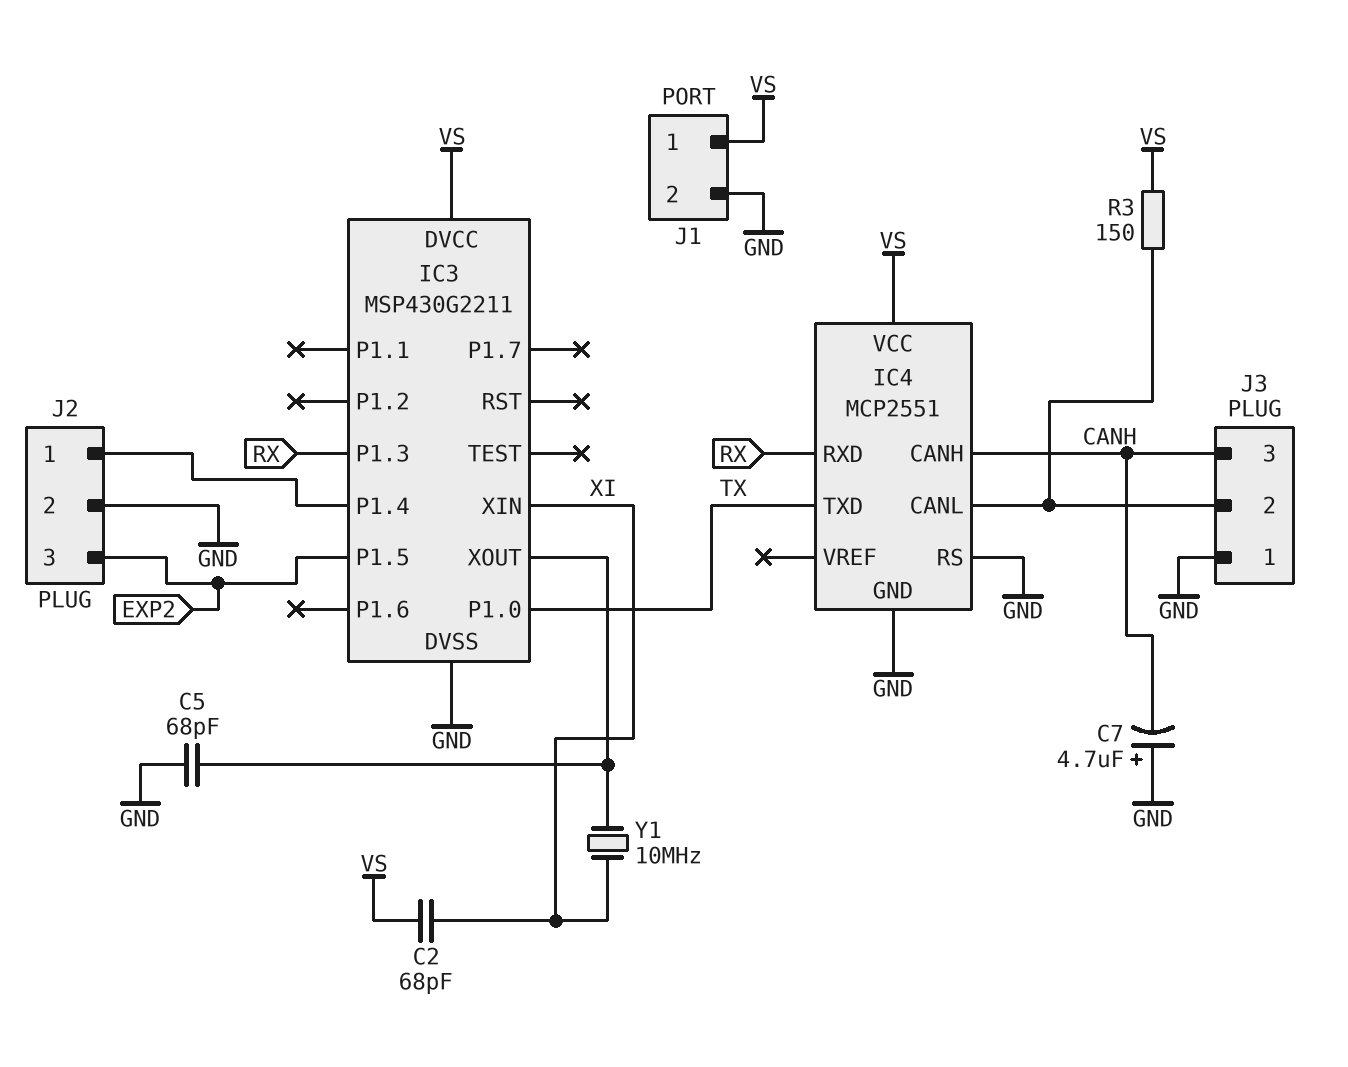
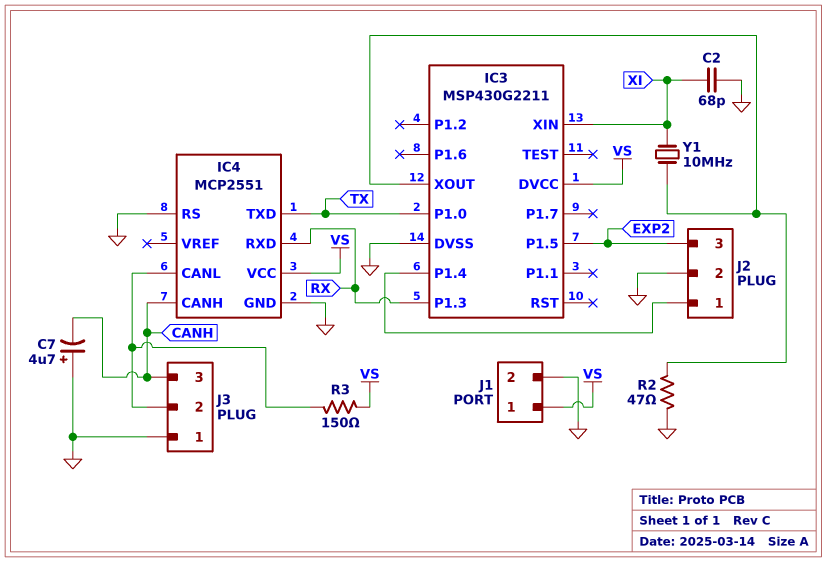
C2: 68pF (VS, XI) -> 68pF (GND, XI)
C5: 68pF (GND, IC3/XOUT) -> none
R2: none -> 47 (GND, IC3/XOUT)

